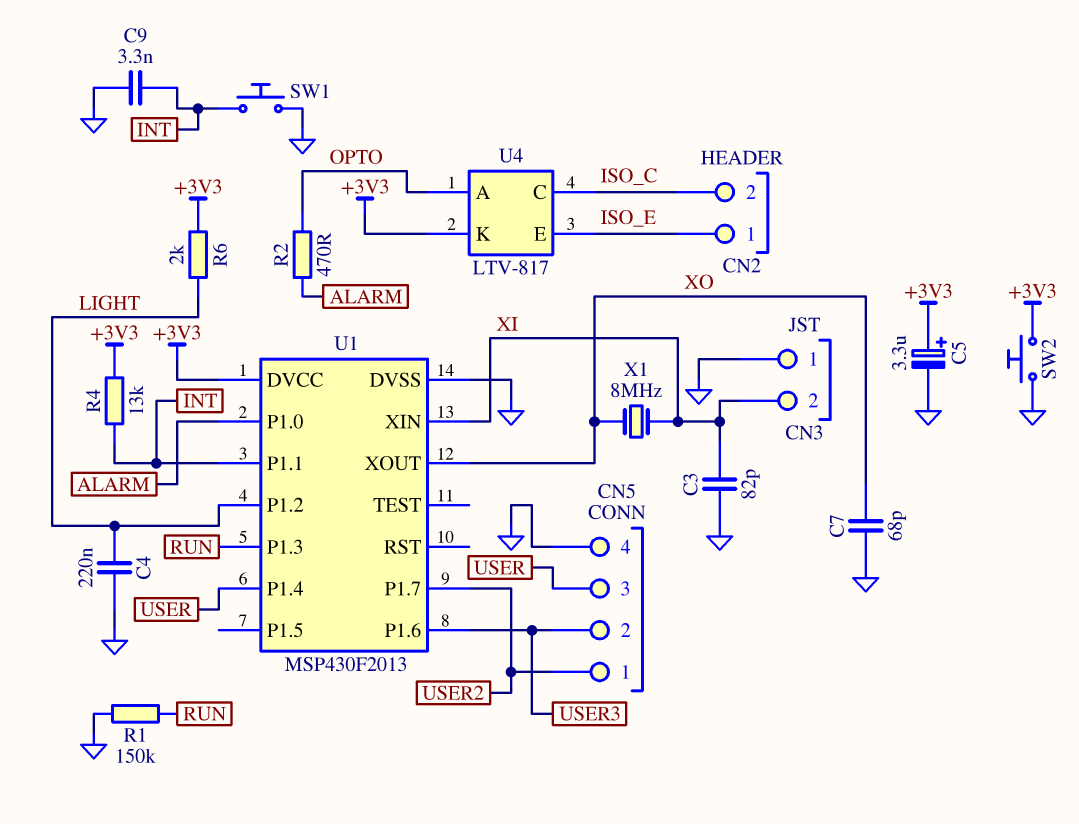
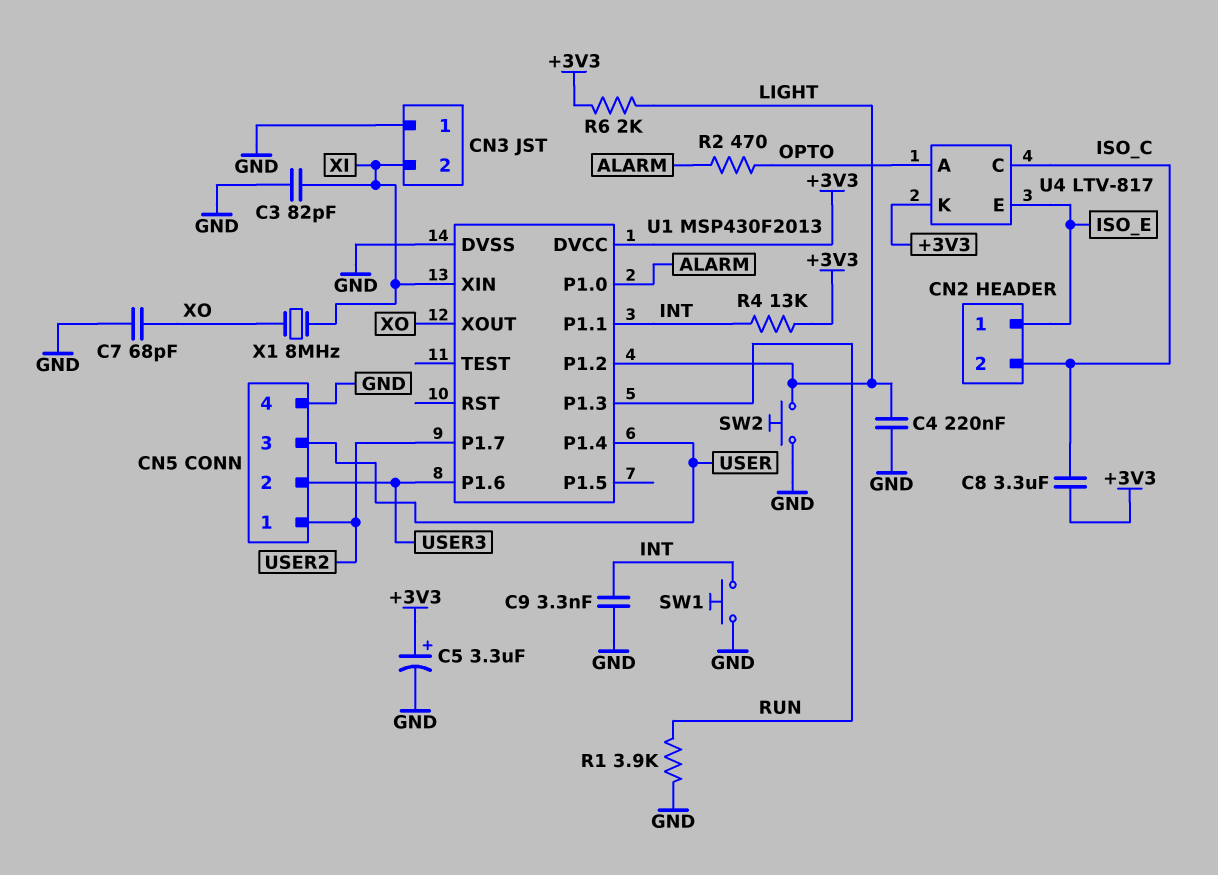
C8: none -> 3.3uF (+3V3, ISO_C)
R1: 150k (GND, RUN) -> 3.9k (GND, RUN)
SW2: button (+3V3, GND) -> button (GND, LIGHT)

